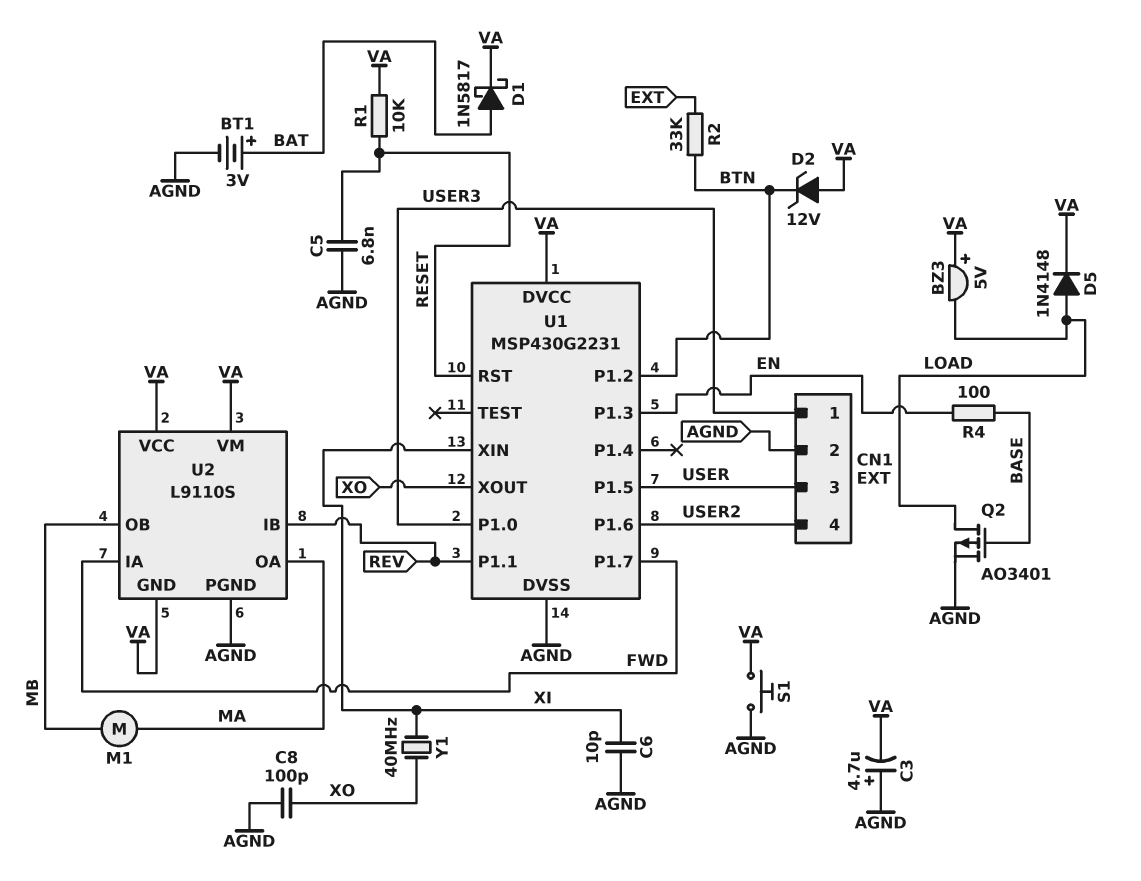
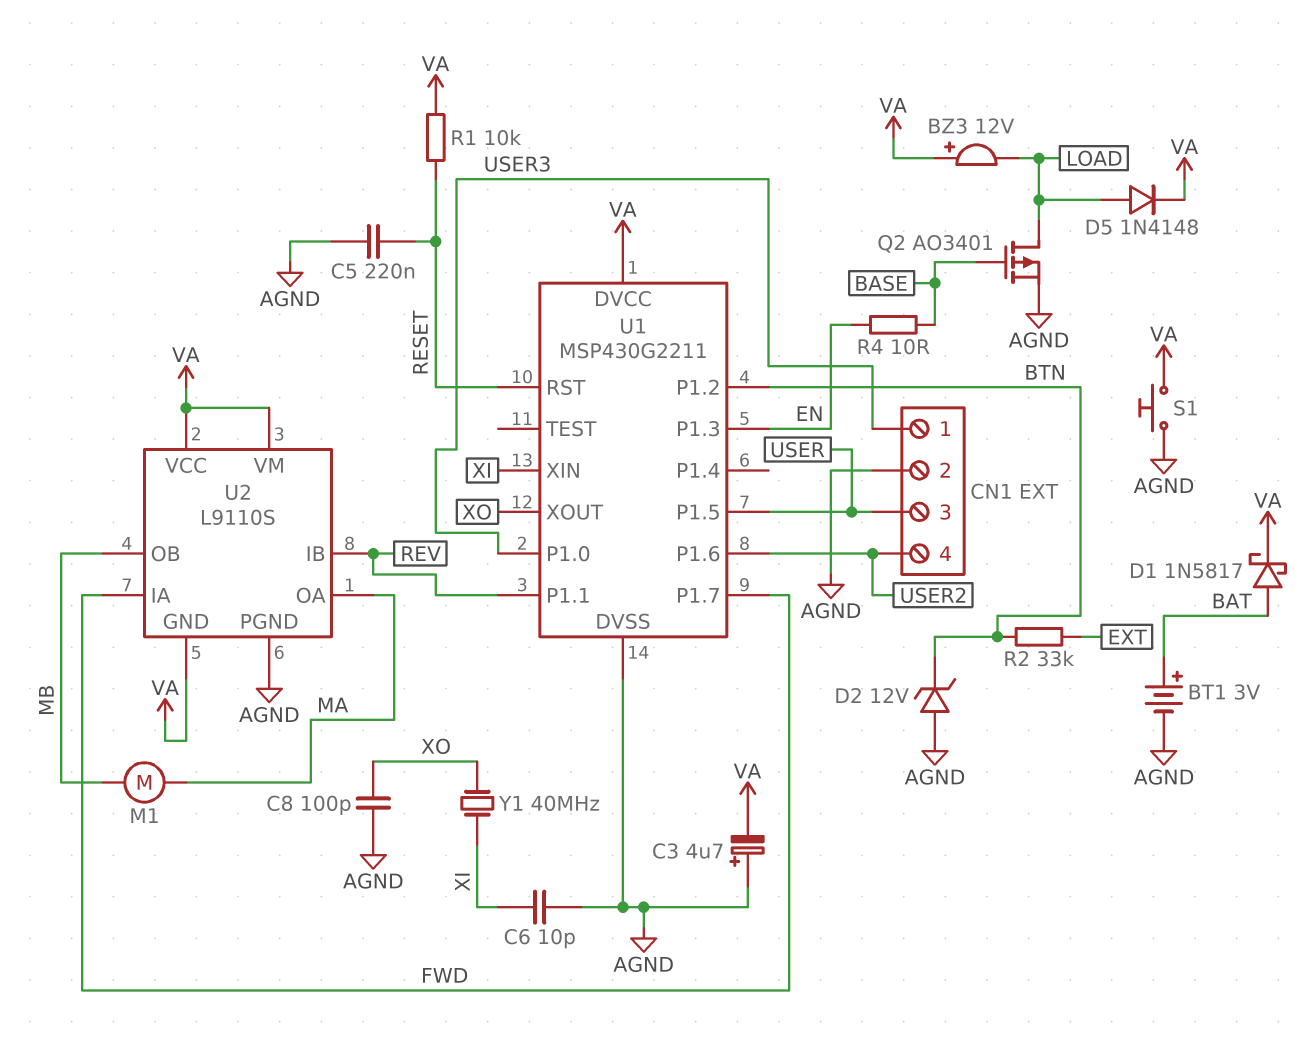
BZ3: buzzer 5V (plus VA, minus LOAD) -> buzzer 12V (plus VA, minus LOAD)
C5: 6.8nF (AGND, RESET) -> 220nF (AGND, RESET)
D2: zener 12V (A VA, K BTN) -> zener 12V (A AGND, K BTN)
R4: 100 (BASE, EN) -> 10 (BASE, EN)
U1: MSP430G2231 -> MSP430G2211

